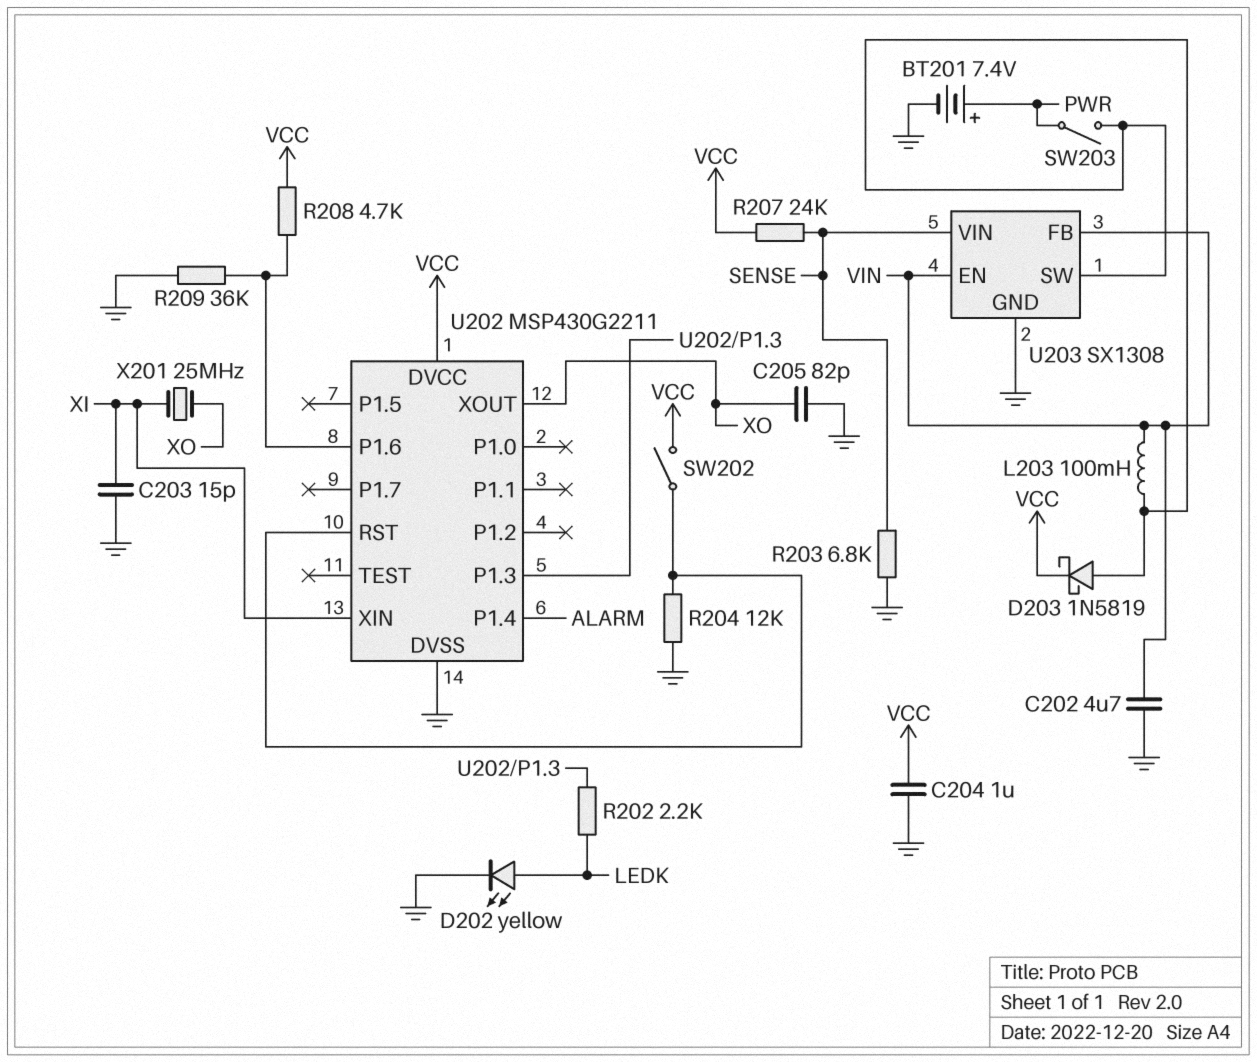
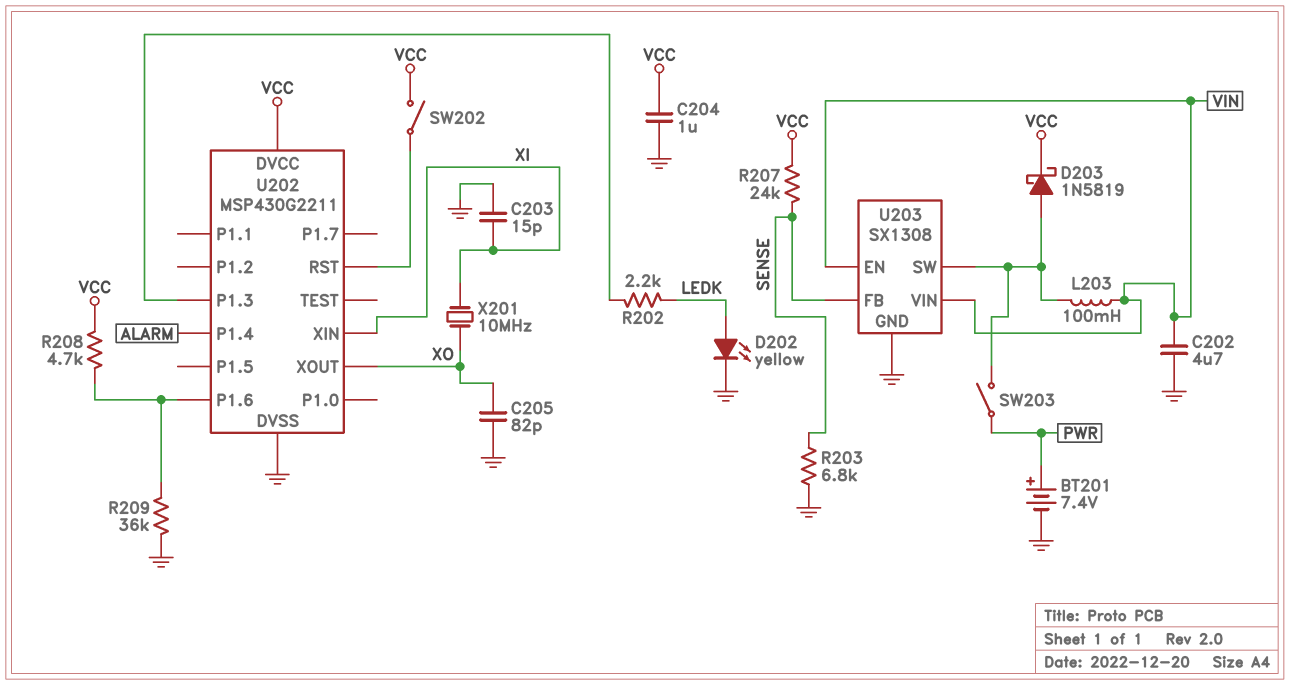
R204: 12k (GND, U202/RST) -> none
U203 pin FB: VIN -> SENSE
U203 pin VIN: SENSE -> VIN
X201: 25MHz (XI, XO) -> 10MHz (XI, XO)

